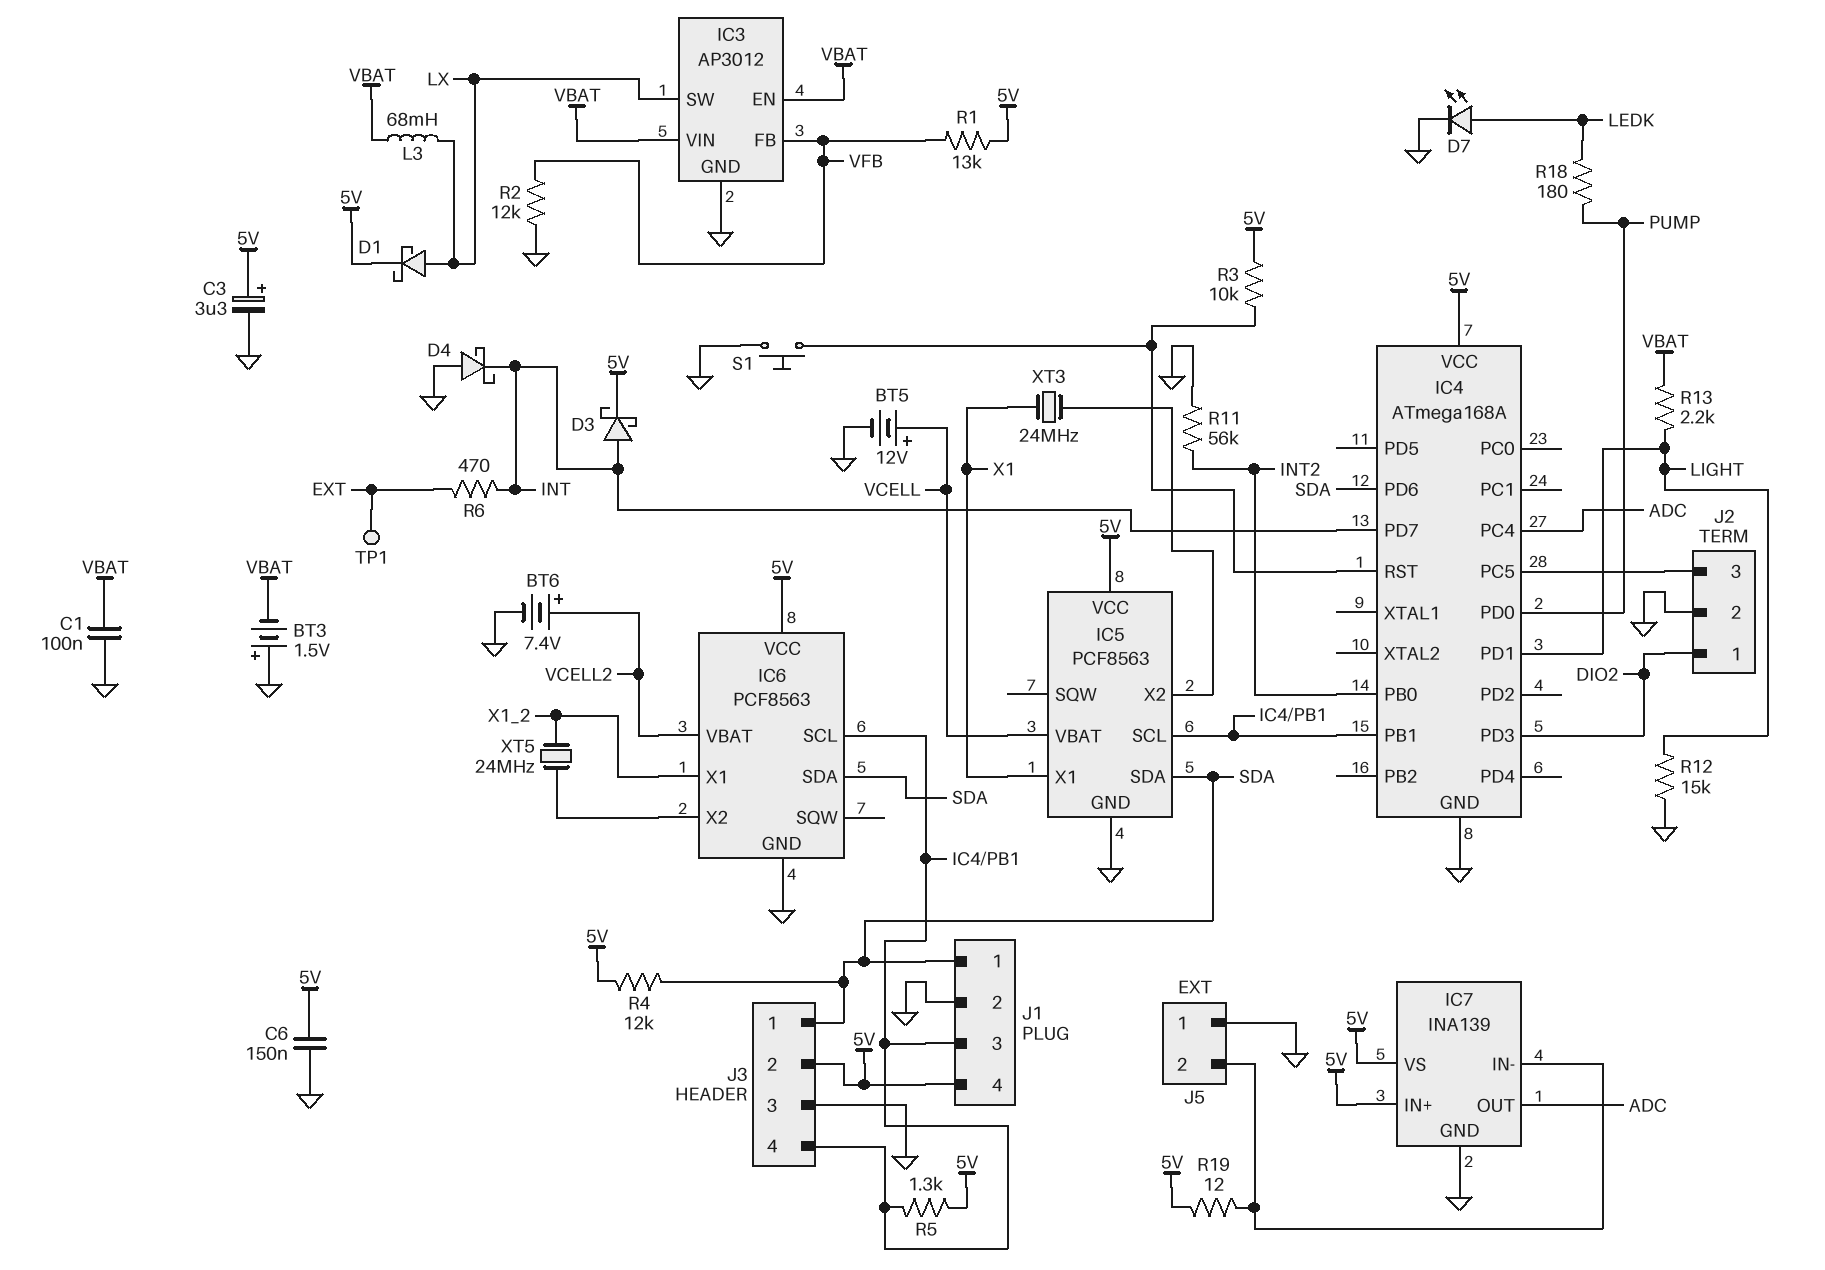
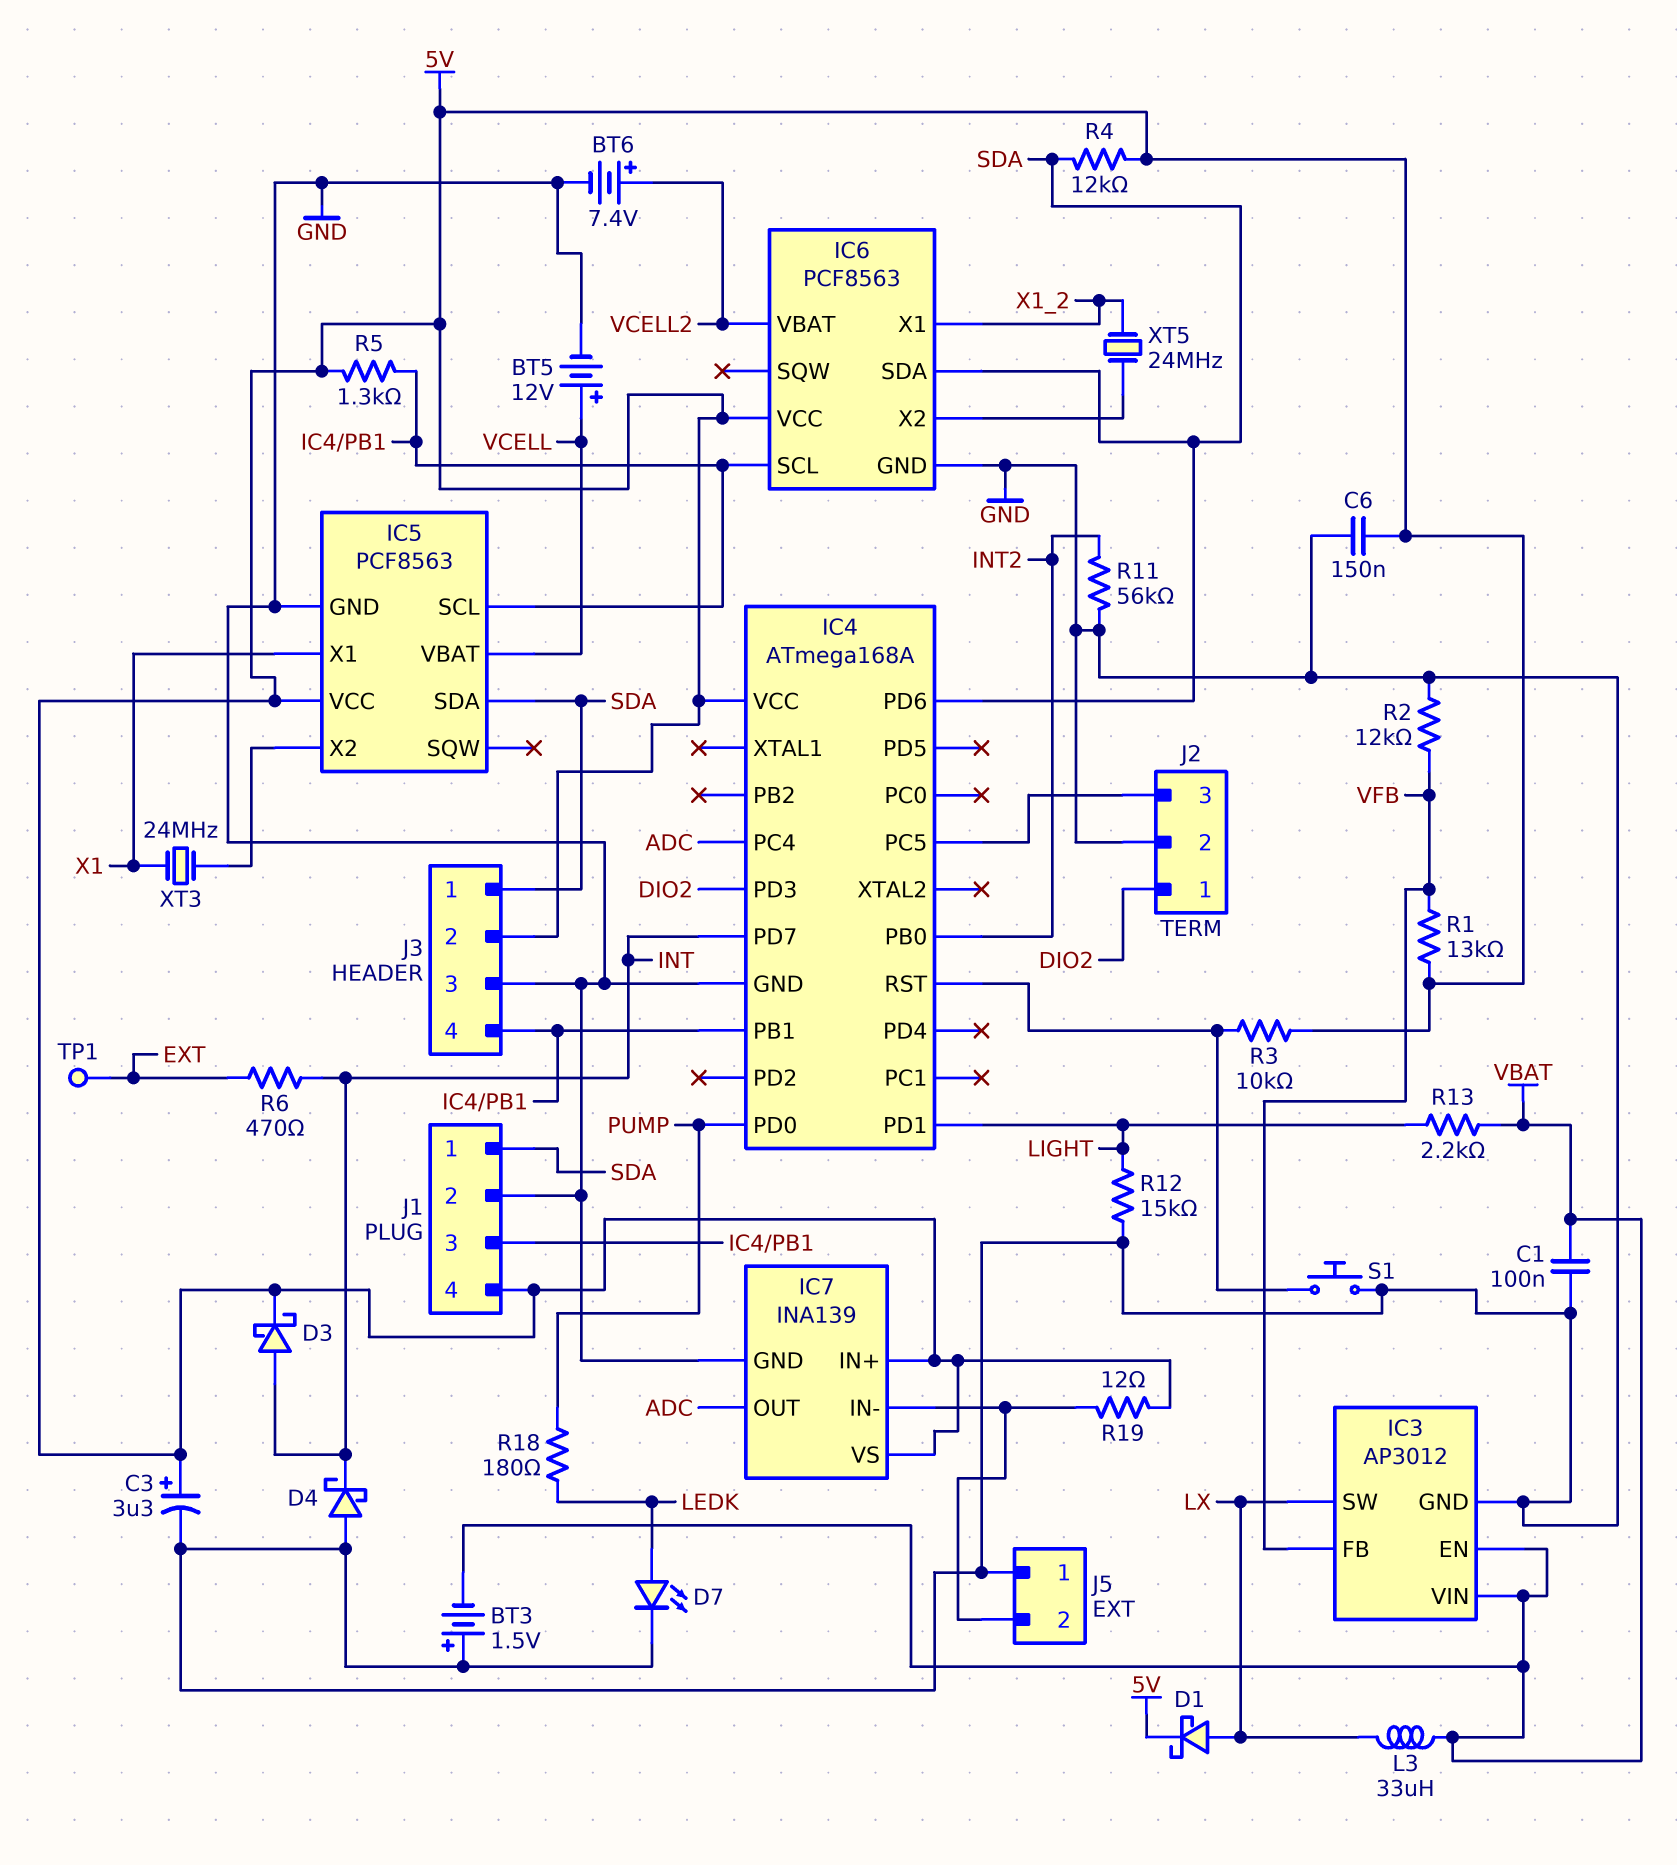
L3: 68mH (LX, VBAT) -> 33uH (LX, VBAT)

